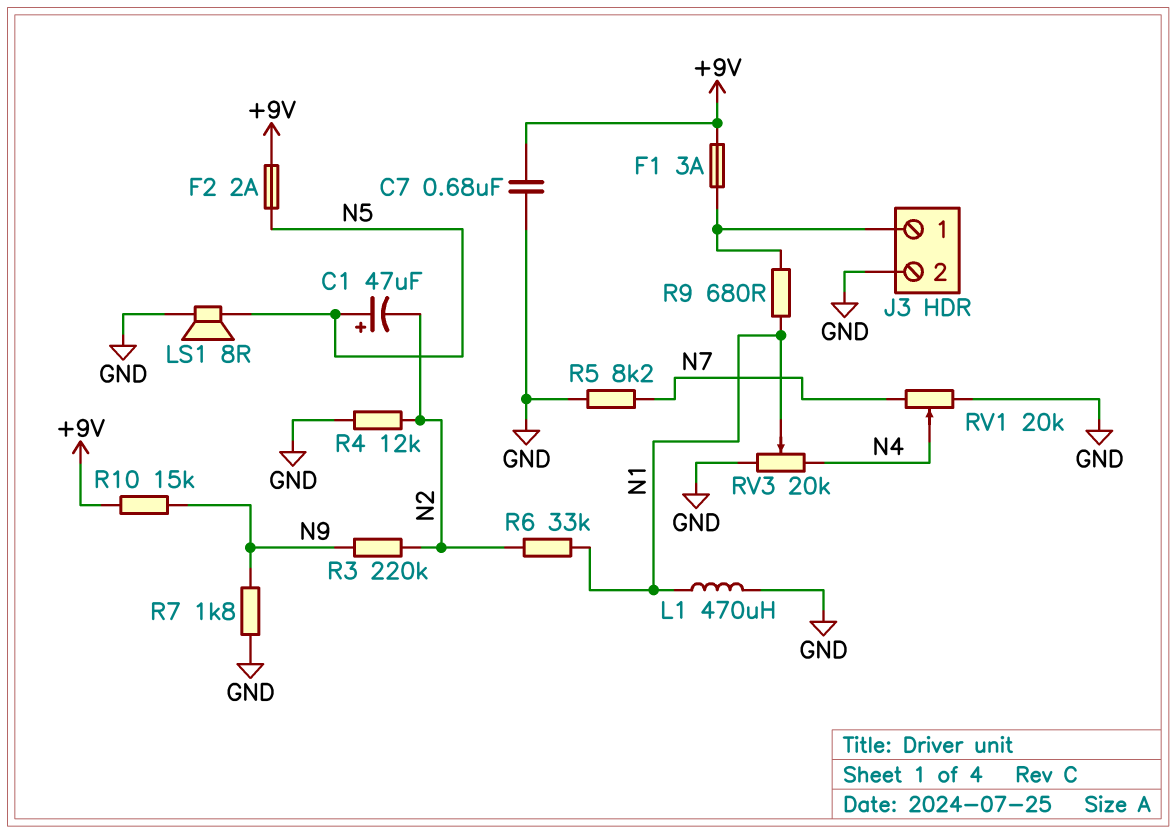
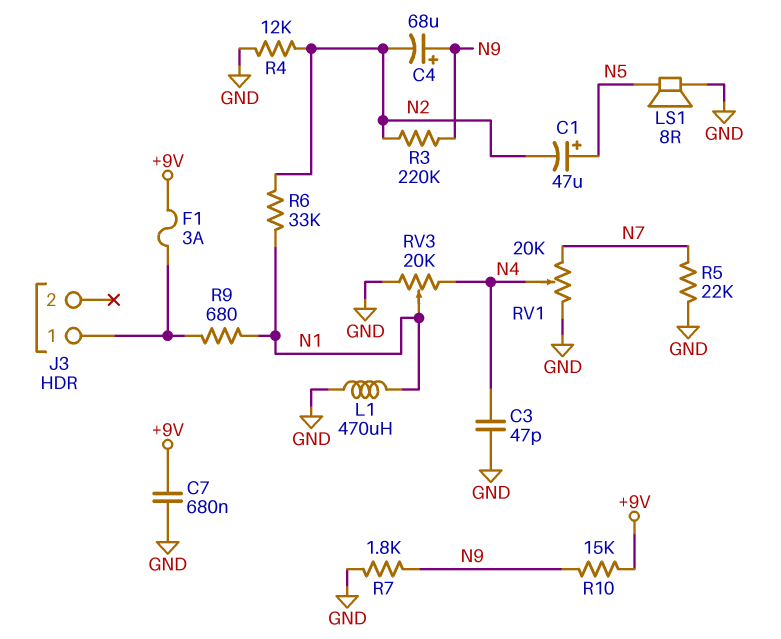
C3: none -> 47pF (GND, N4)
C4: none -> 68uF (plus N9, minus N2)
F2: 2A (+9V, N5) -> none
J3 pin 2: GND -> none
R5: 8.2k (GND, N7) -> 22k (GND, N7)

